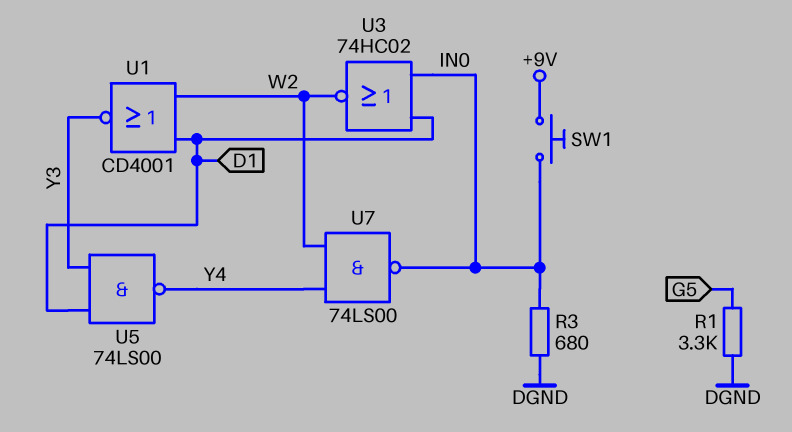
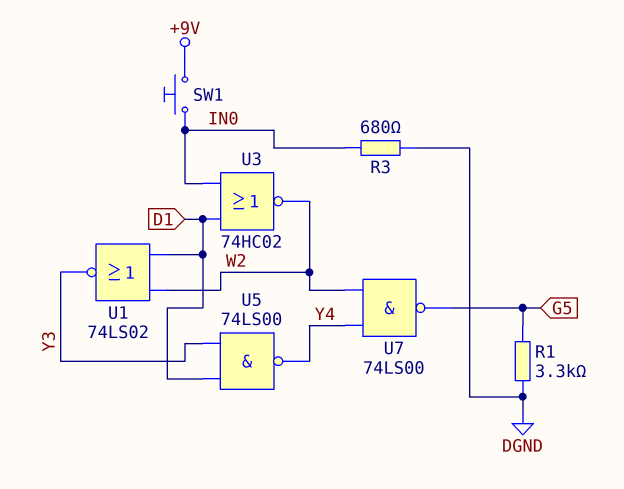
U1: NOR CD4001 (in D1, in W2, out Y3) -> NOR 74LS02 (in D1, in W2, out Y3)
U7: NAND 74LS00 (in W2, in Y4, out IN0) -> NAND 74LS00 (in W2, in Y4, out G5)

